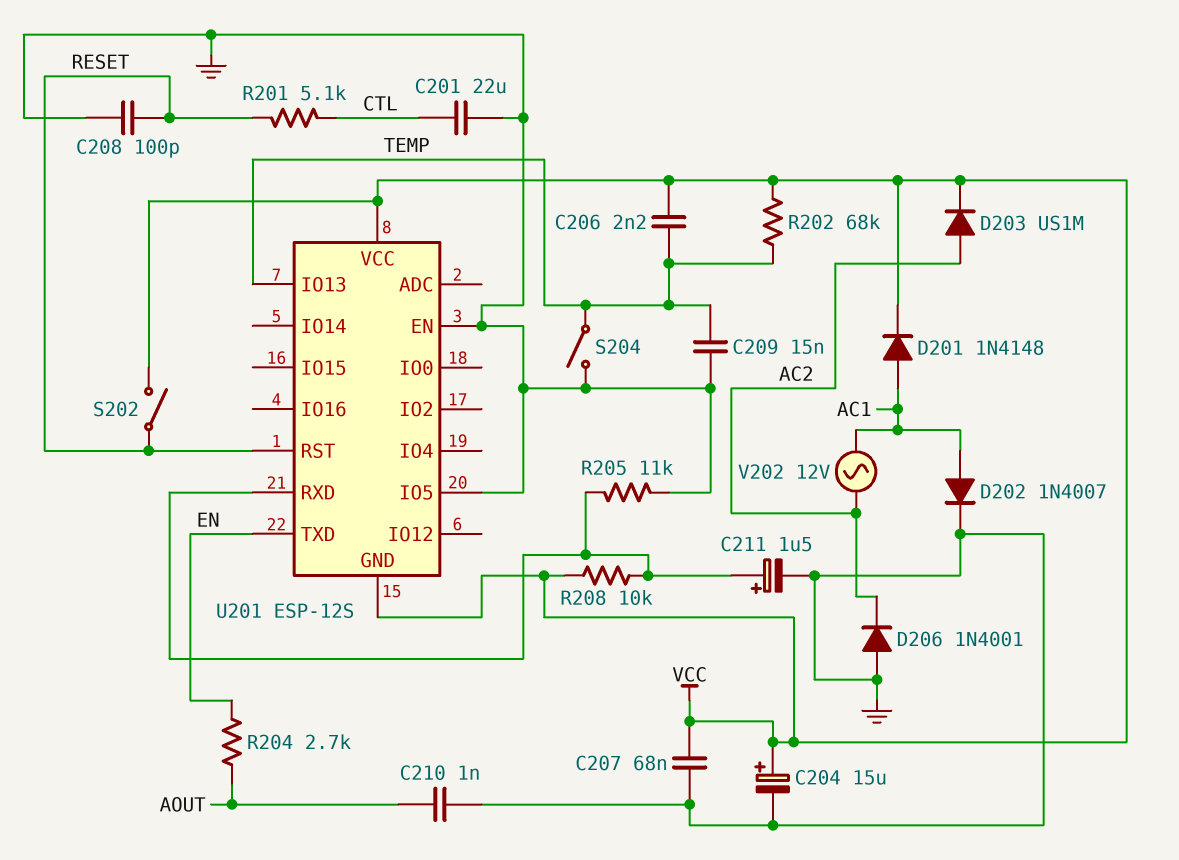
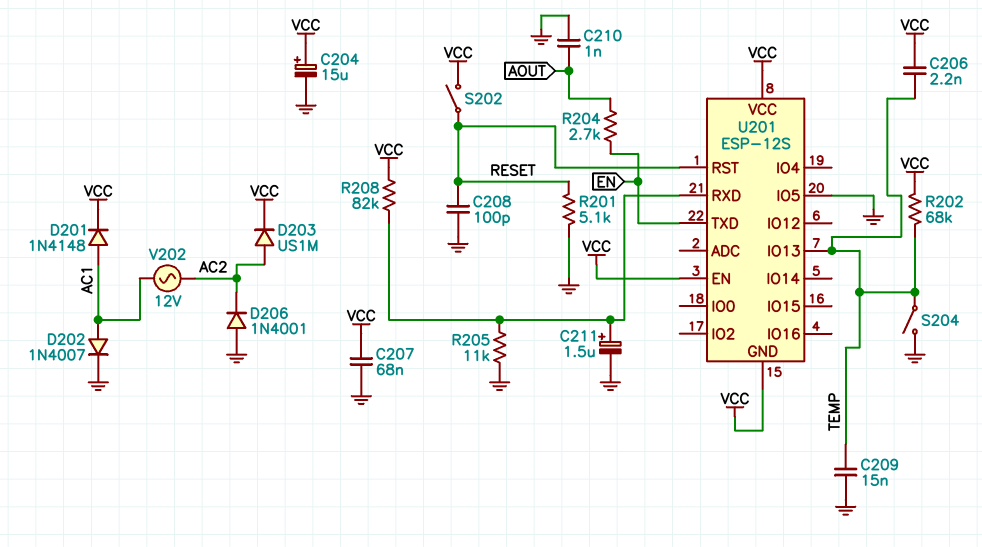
C201: 22uF (CTL, GND) -> none
R201: 5.1k (CTL, RESET) -> 5.1k (GND, RESET)
R208: 10k (U201/RXD, VCC) -> 82k (U201/RXD, VCC)
U201 pin EN: GND -> VCC

